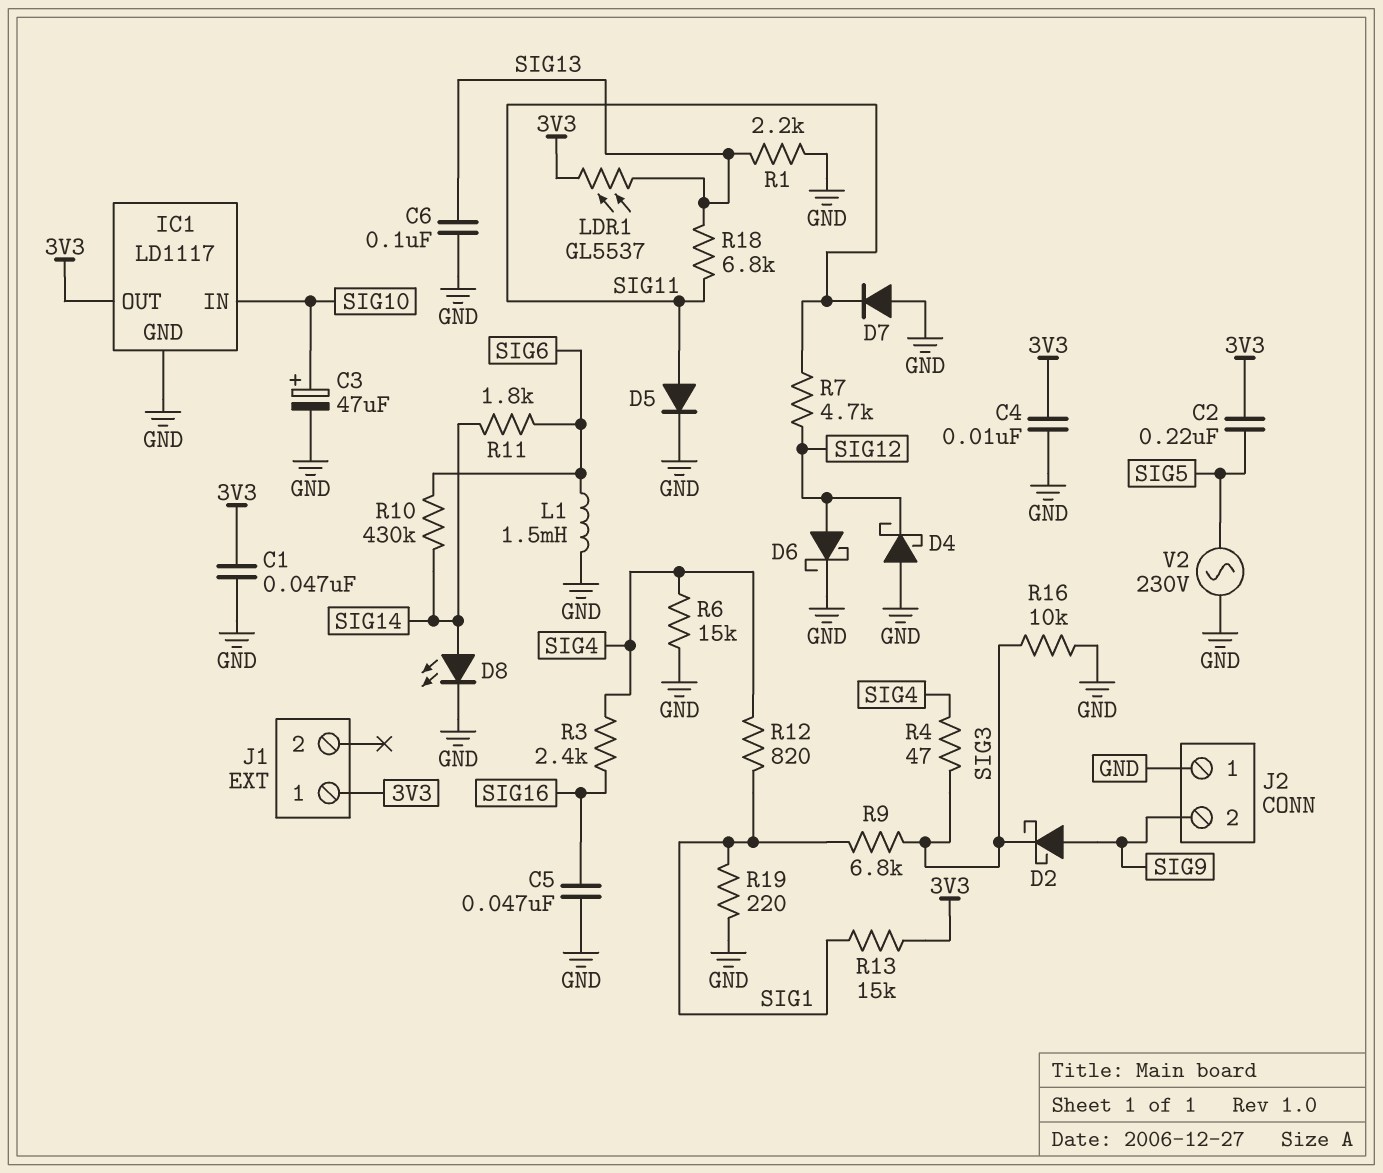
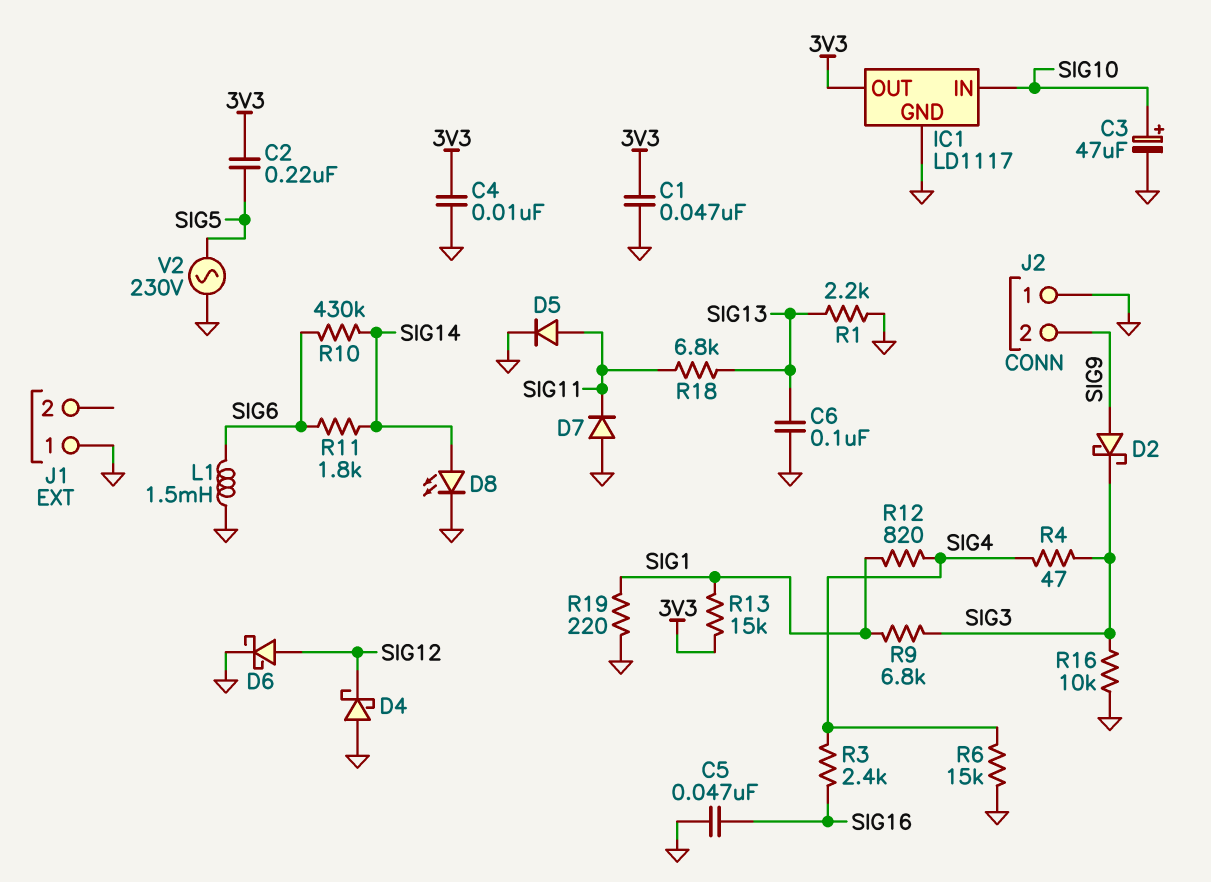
J1 pin 1: 3V3 -> GND
LDR1: GL5537 (3V3, SIG13) -> none
R7: 4.7k (SIG11, SIG12) -> none

